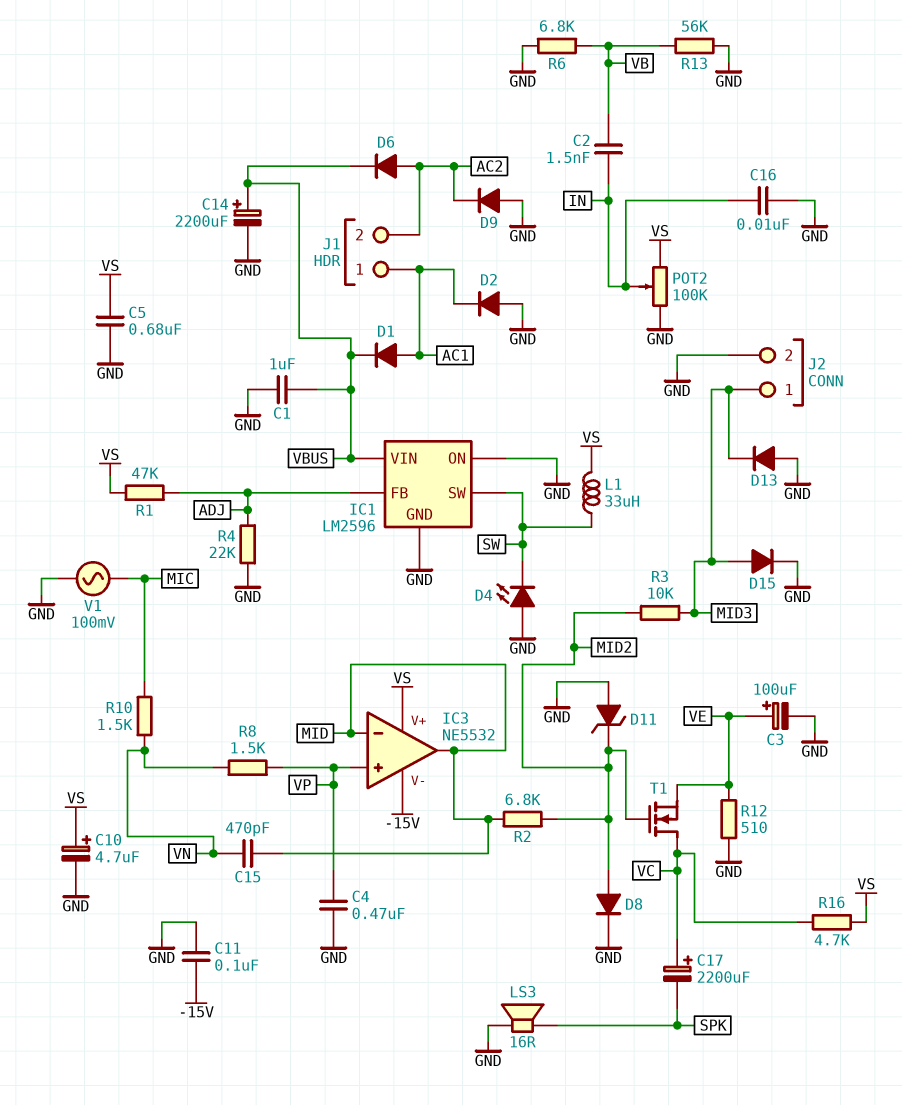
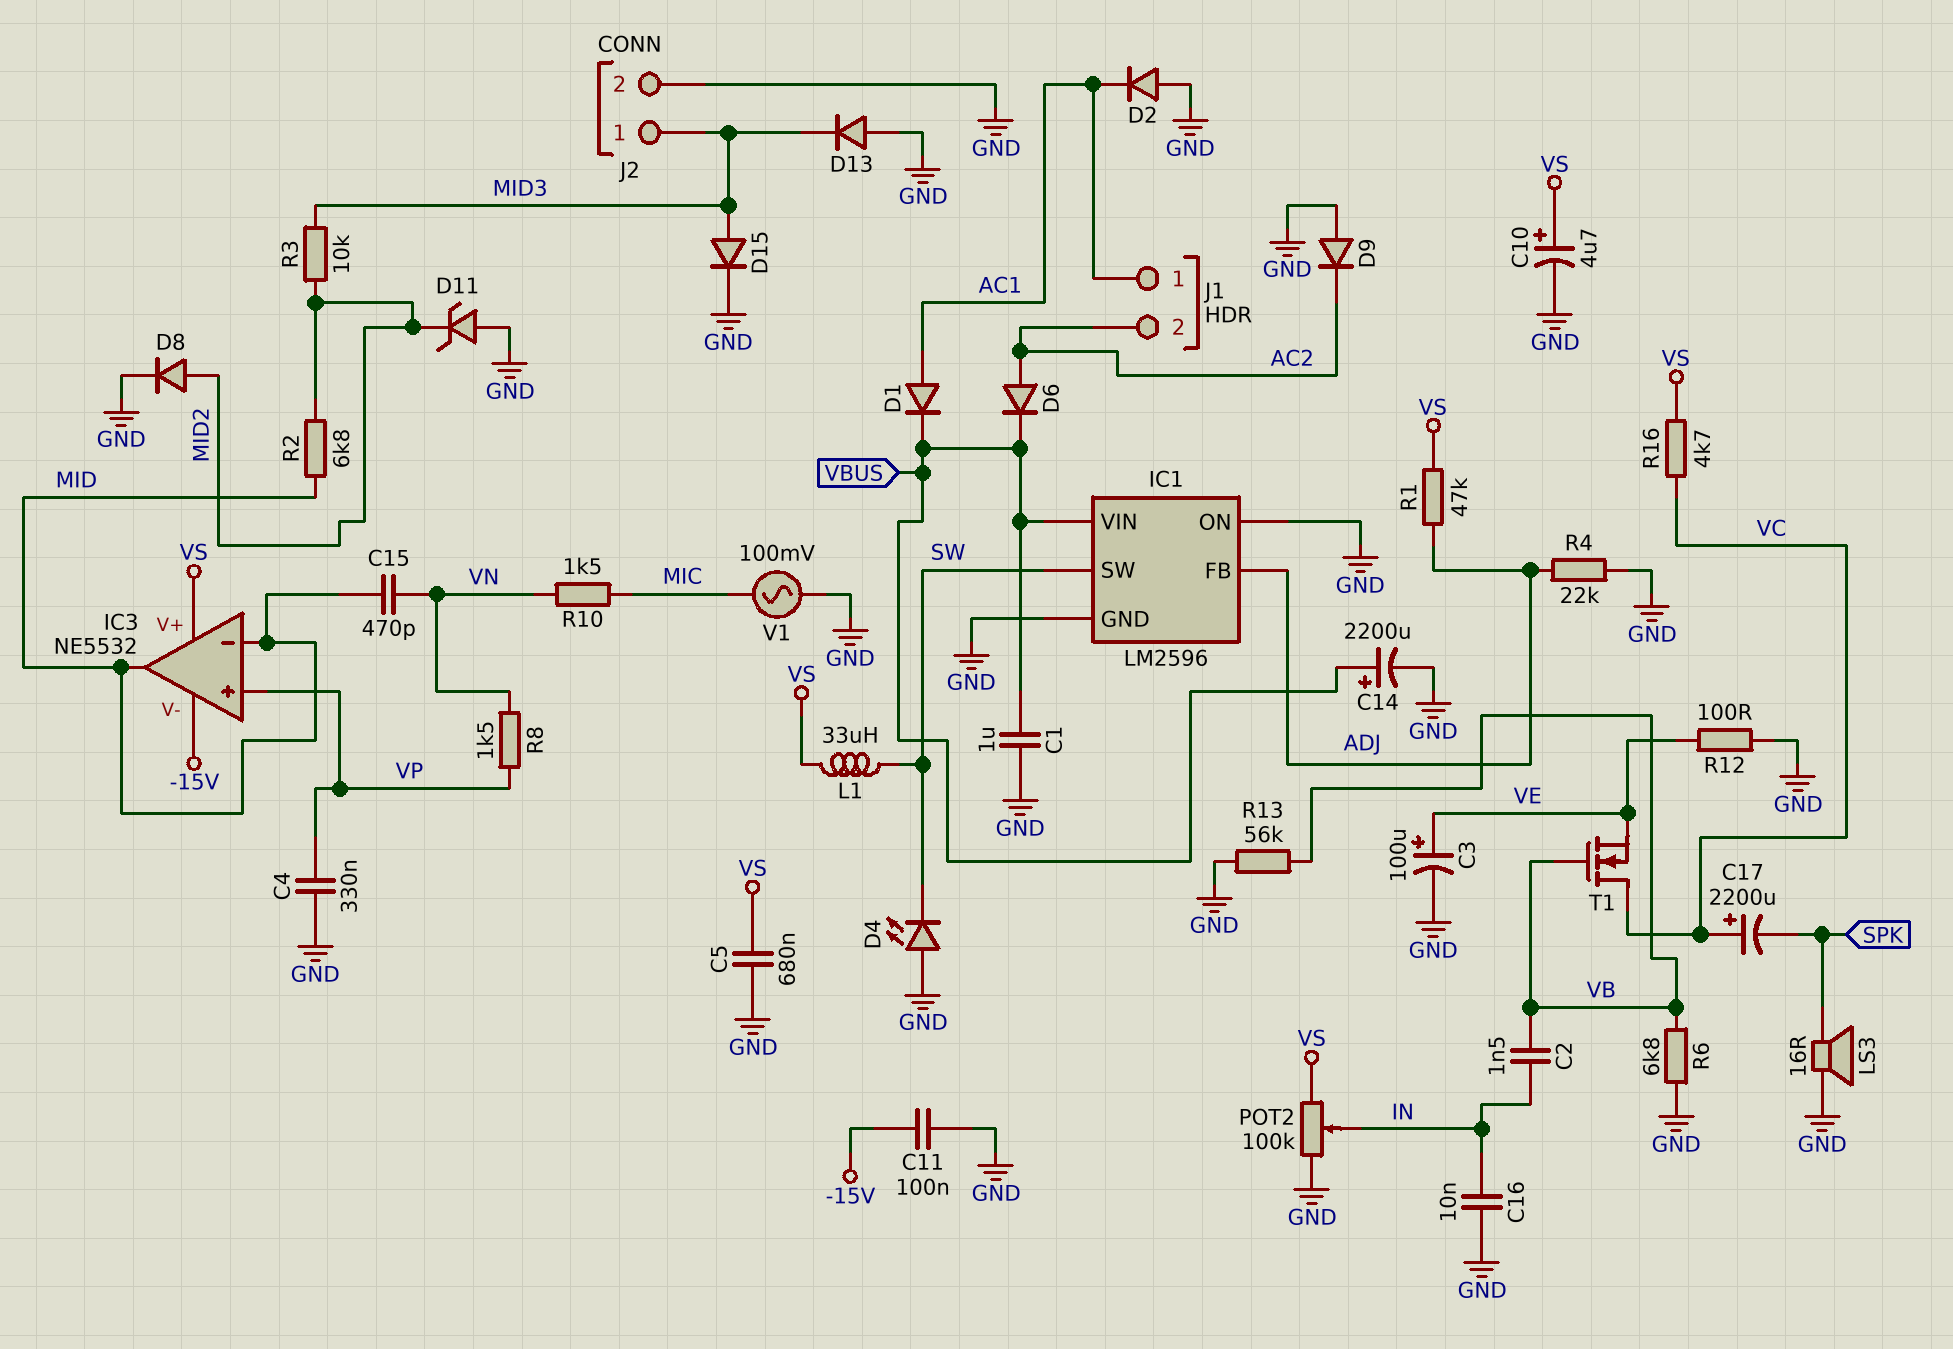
C4: 470nF (GND, VP) -> 330nF (GND, VP)
R12: 510 (GND, VE) -> 100 (GND, VE)
T1: NMOS (G MID2, D VC, S VE) -> NMOS (G VB, D VC, S VE)

